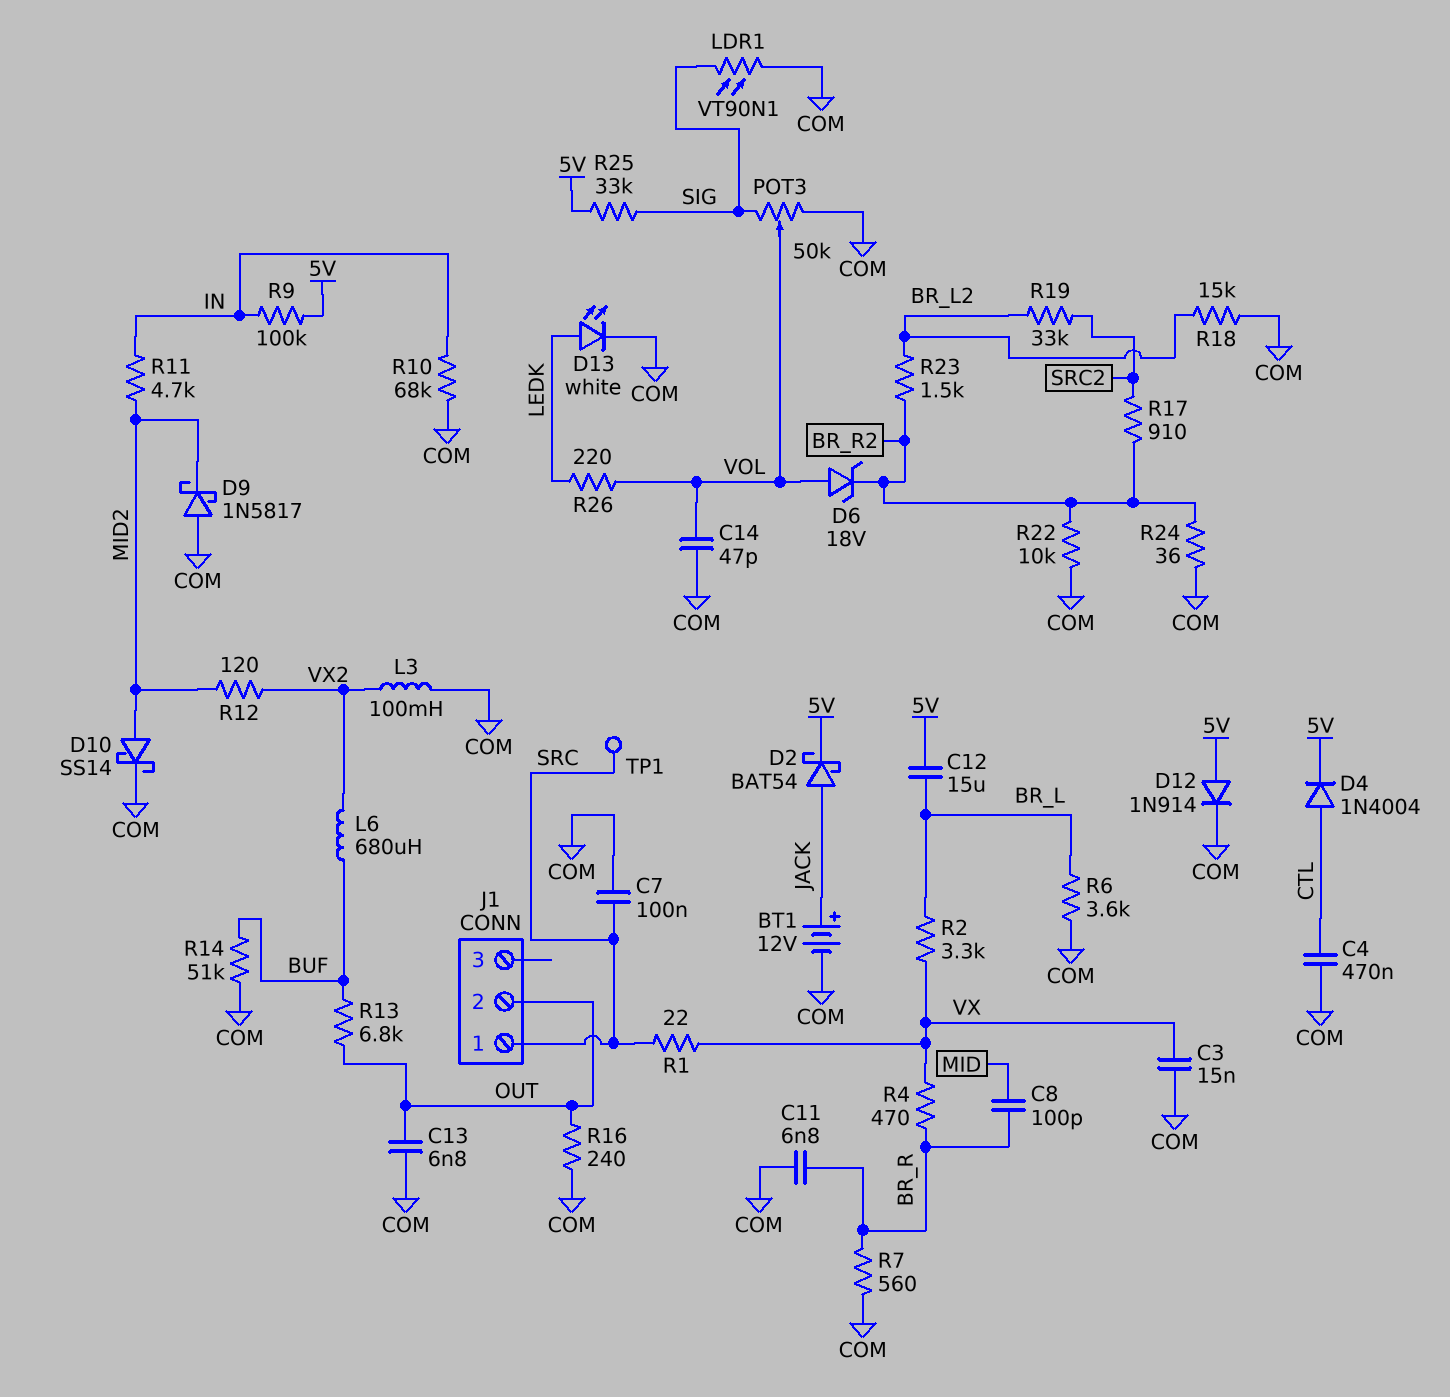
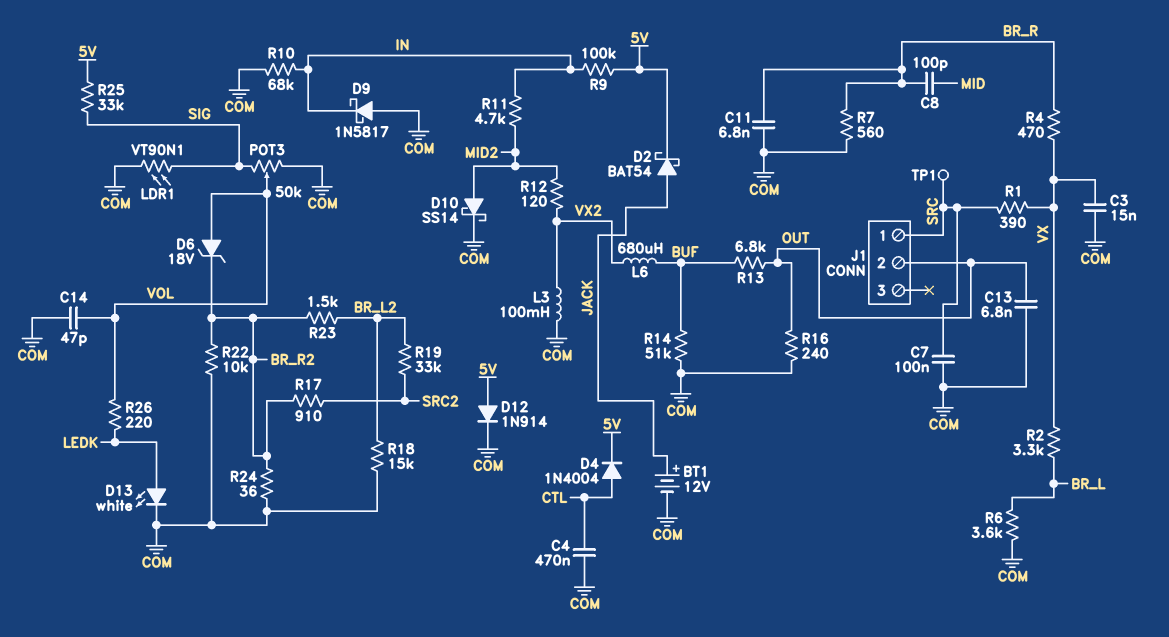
C12: 15uF (5V, BR_L) -> none
D9: schottky 1N5817 (A COM, K MID2) -> schottky 1N5817 (A COM, K IN)
R1: 22 (SRC, VX) -> 390 (SRC, VX)

